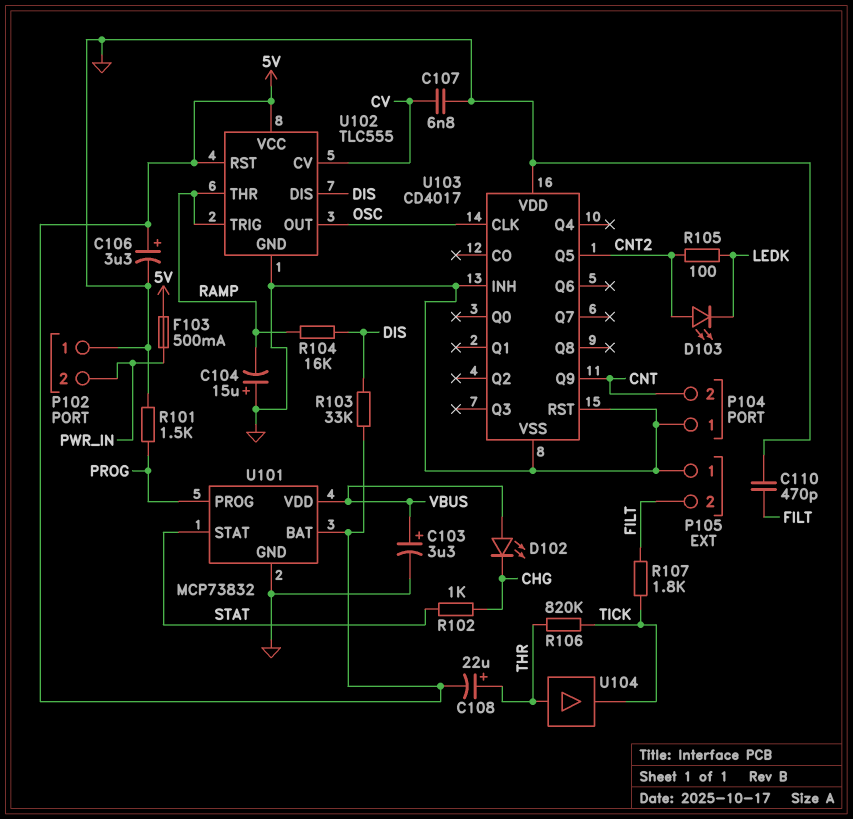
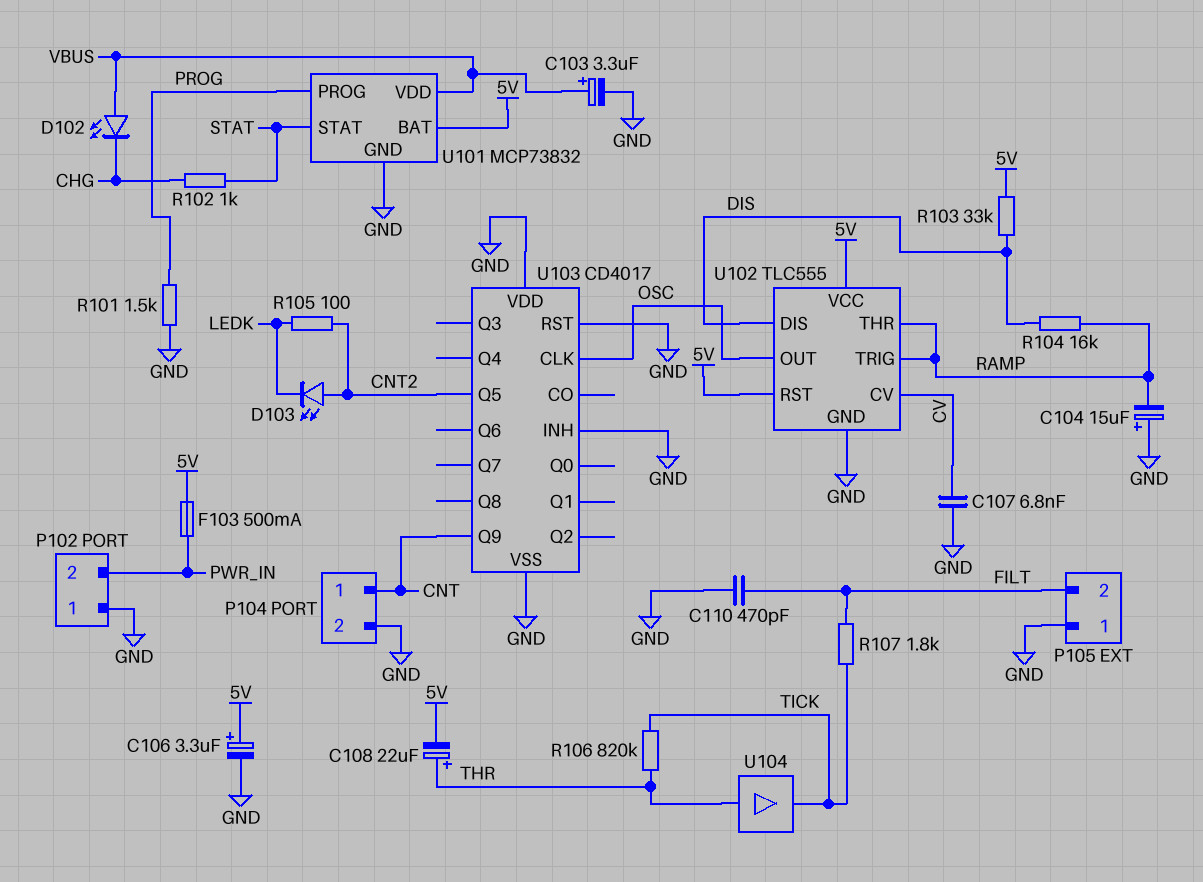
P104 pin 1: GND -> CNT
P104 pin 2: CNT -> GND

